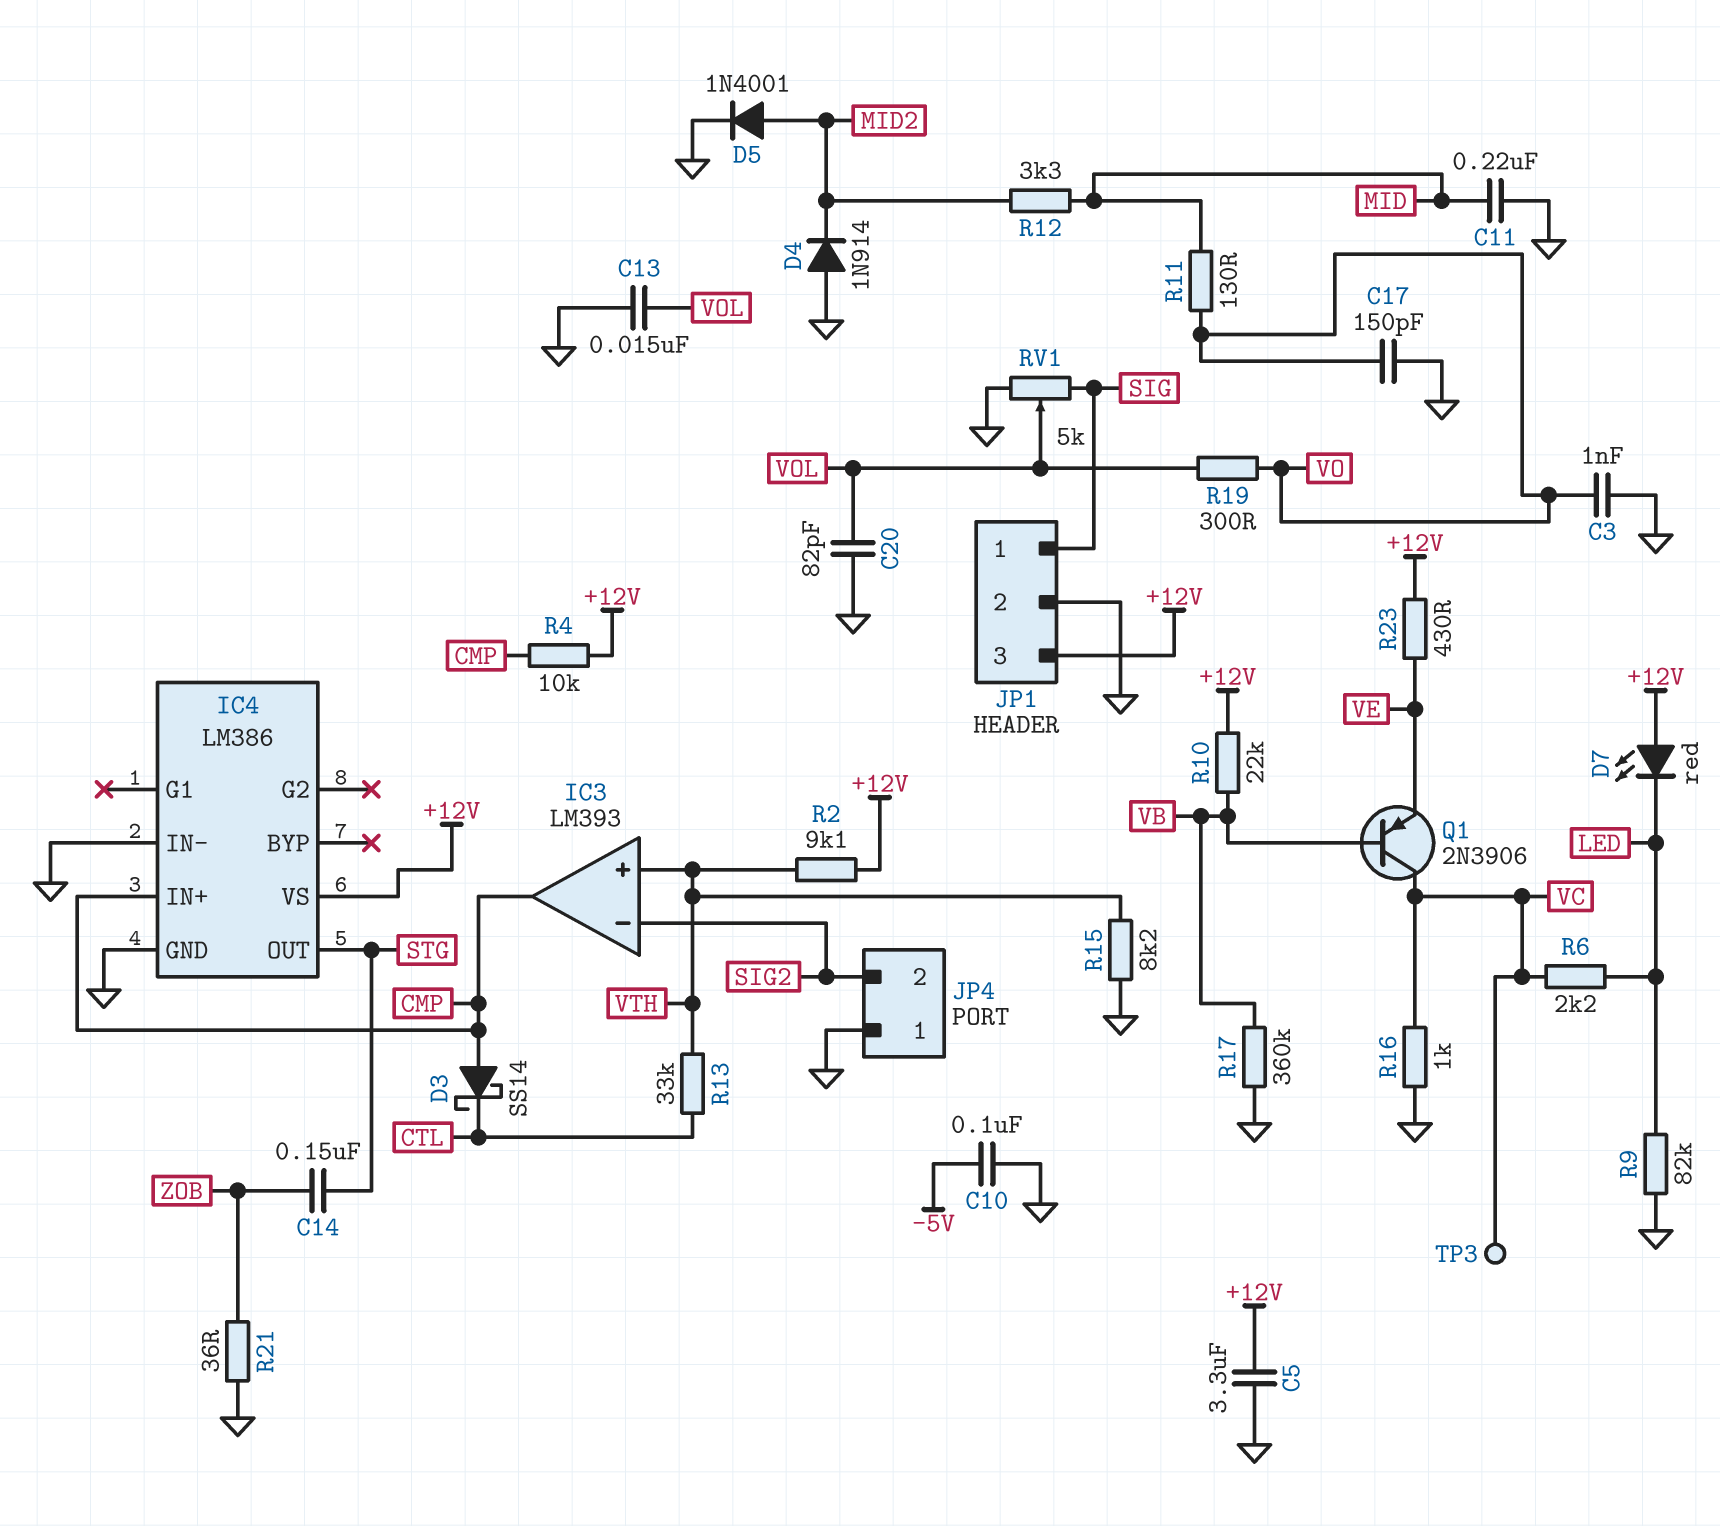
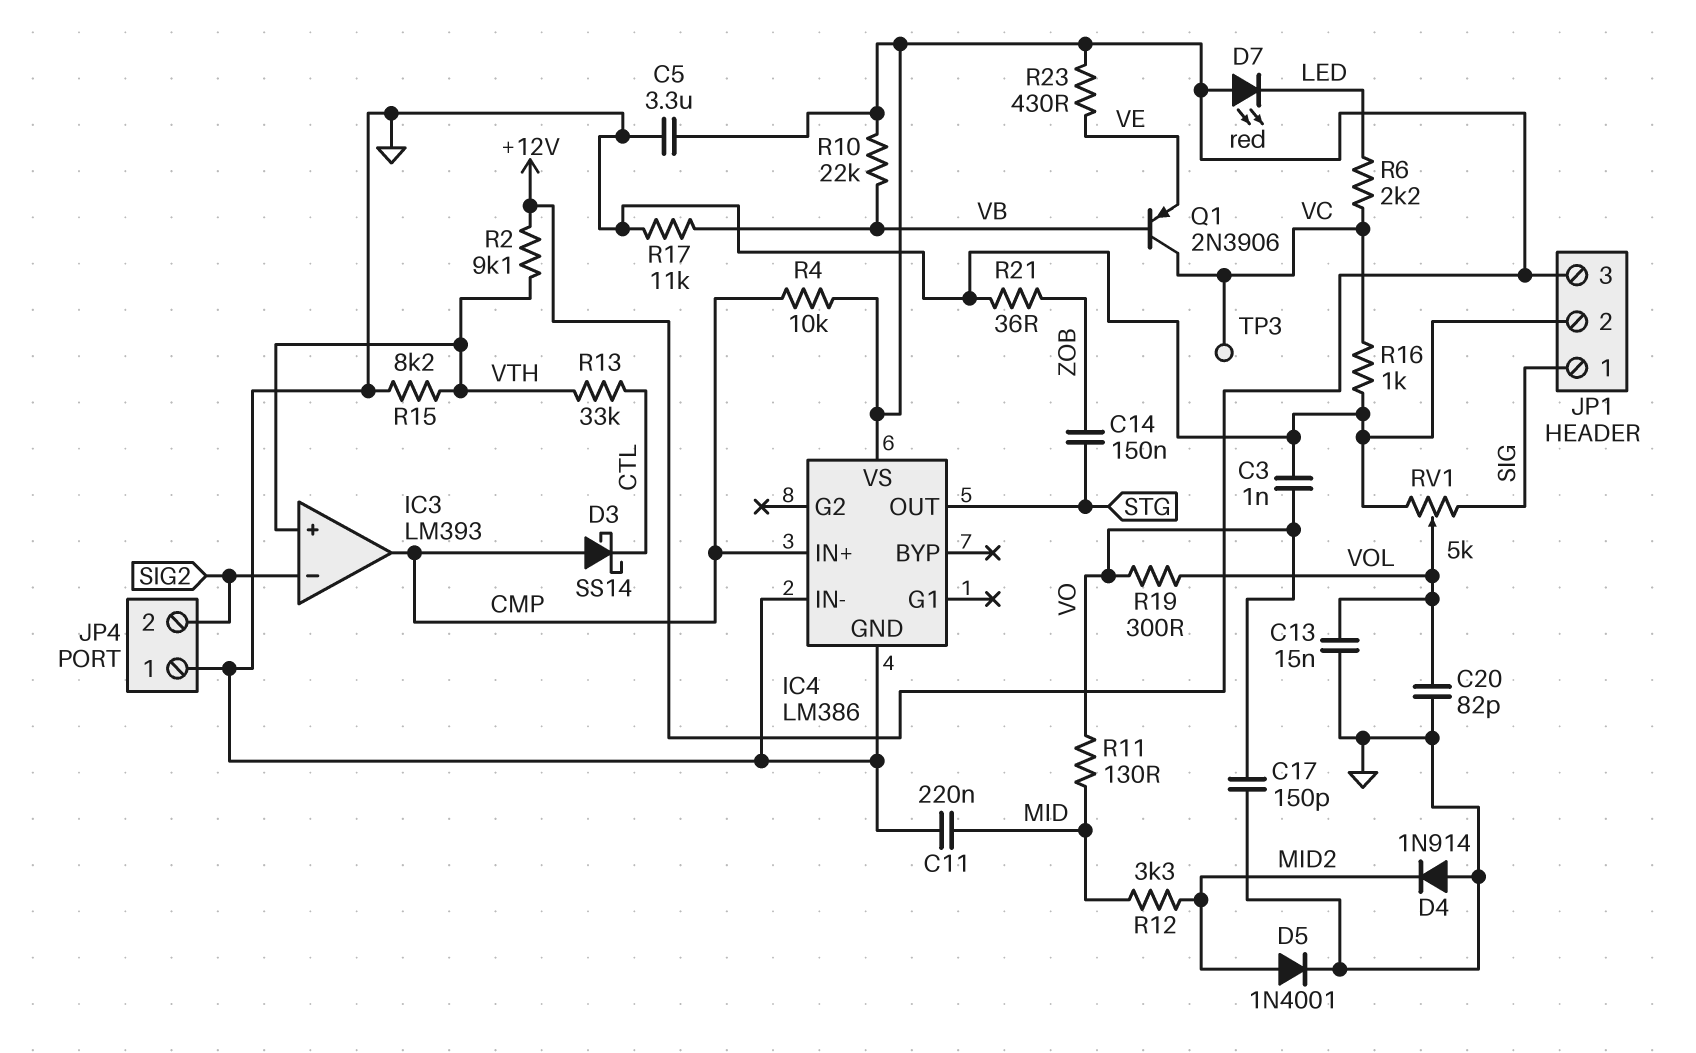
C10: 100nF (-5V, GND) -> none
R9: 82k (GND, LED) -> none
R17: 360k (GND, VB) -> 11k (GND, VB)

